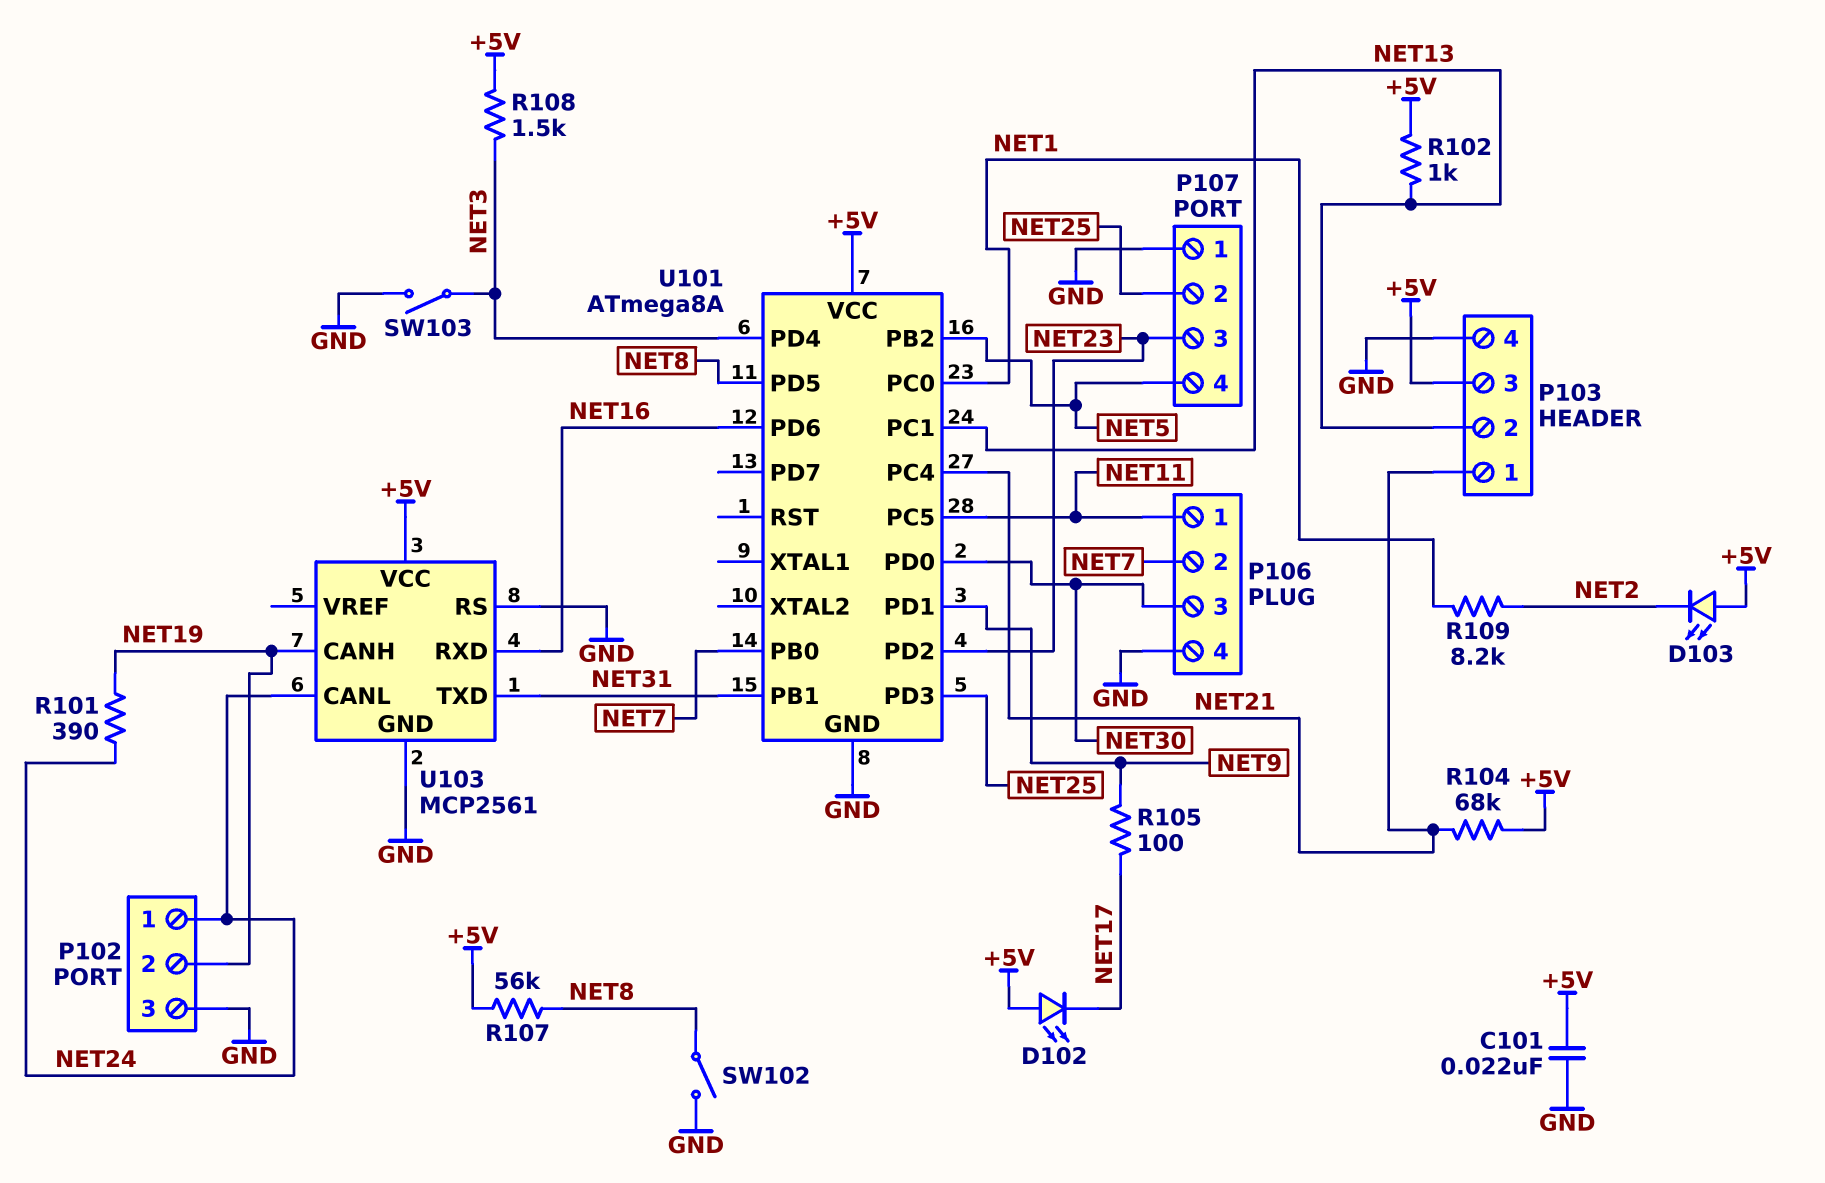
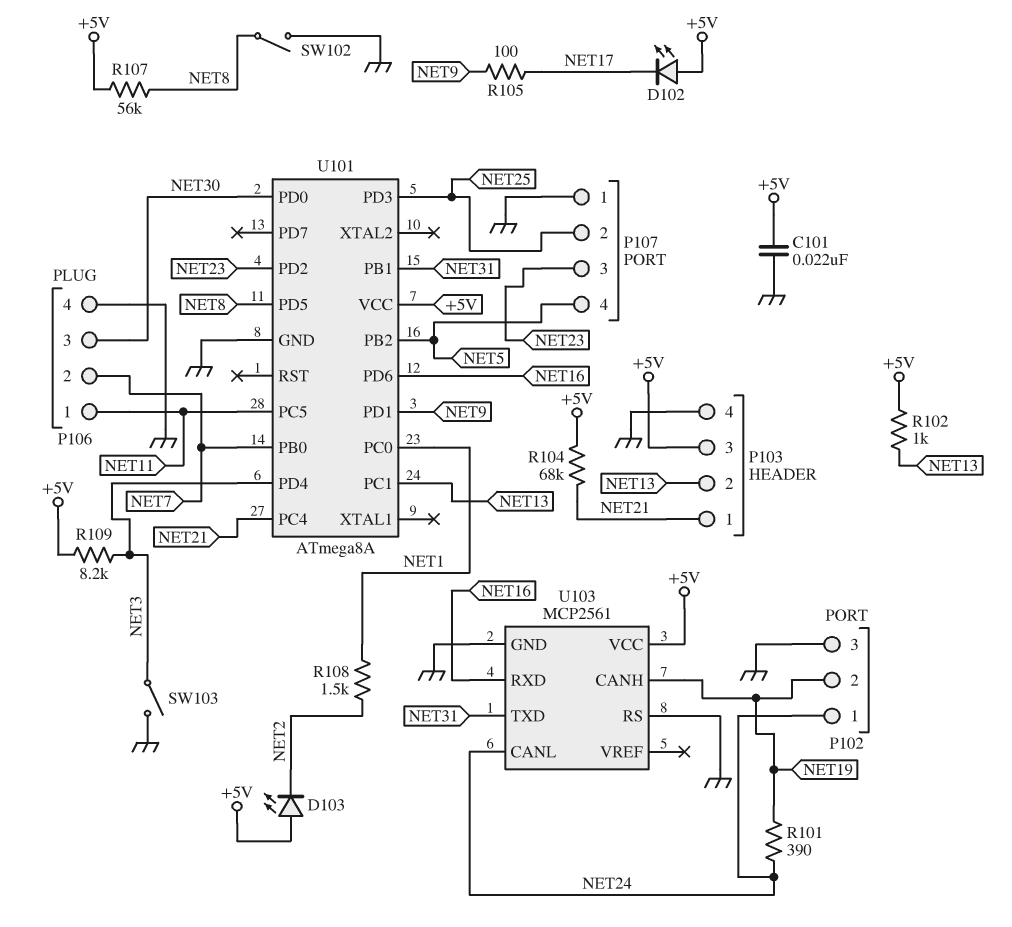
R108: 1.5k (+5V, NET3) -> 1.5k (NET1, NET2)
R109: 8.2k (NET1, NET2) -> 8.2k (+5V, NET3)

